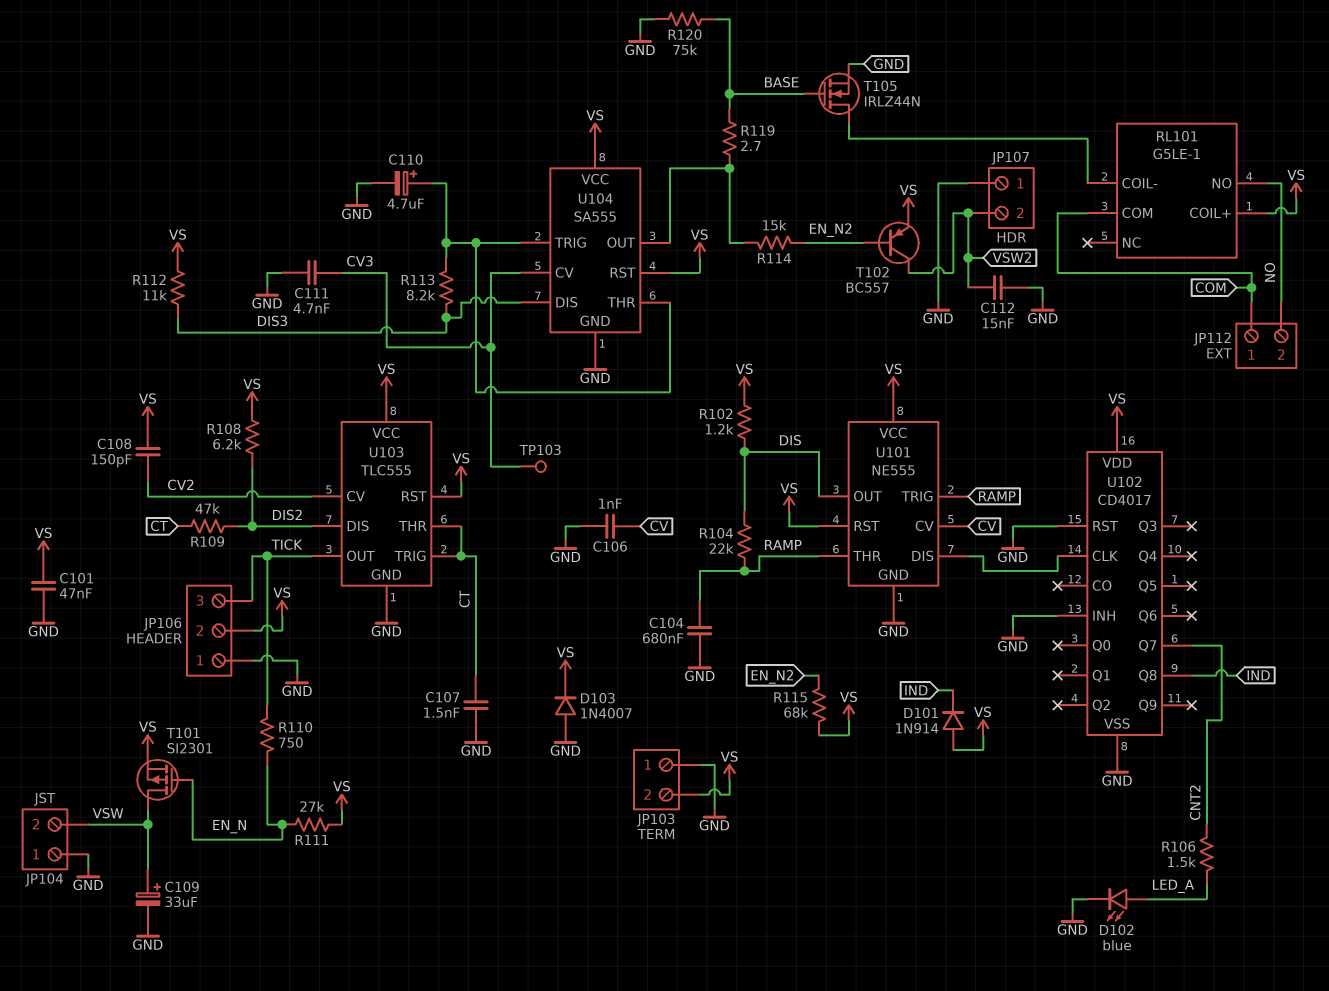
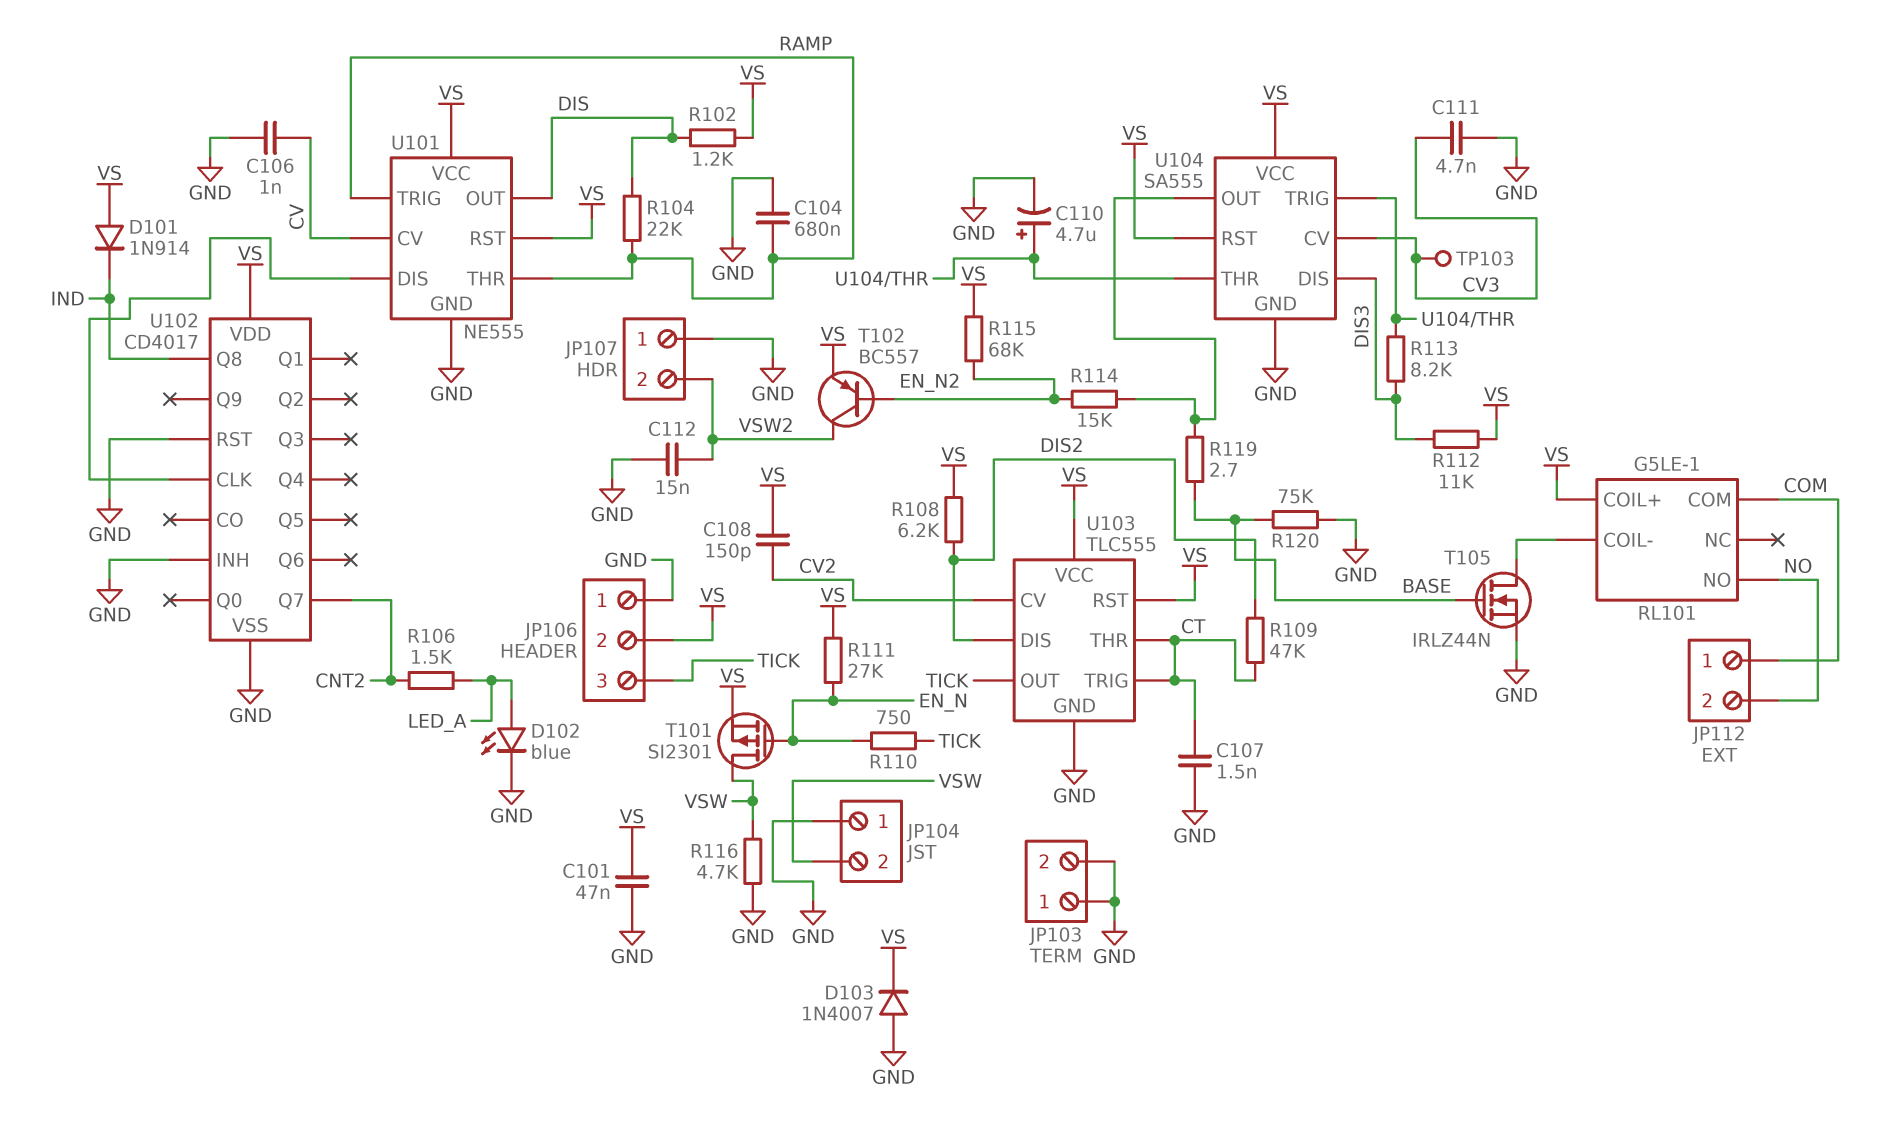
C109: 33uF (plus VSW, minus GND) -> none
JP103 pin 2: VS -> GND
R116: none -> 4.7k (GND, VSW)

